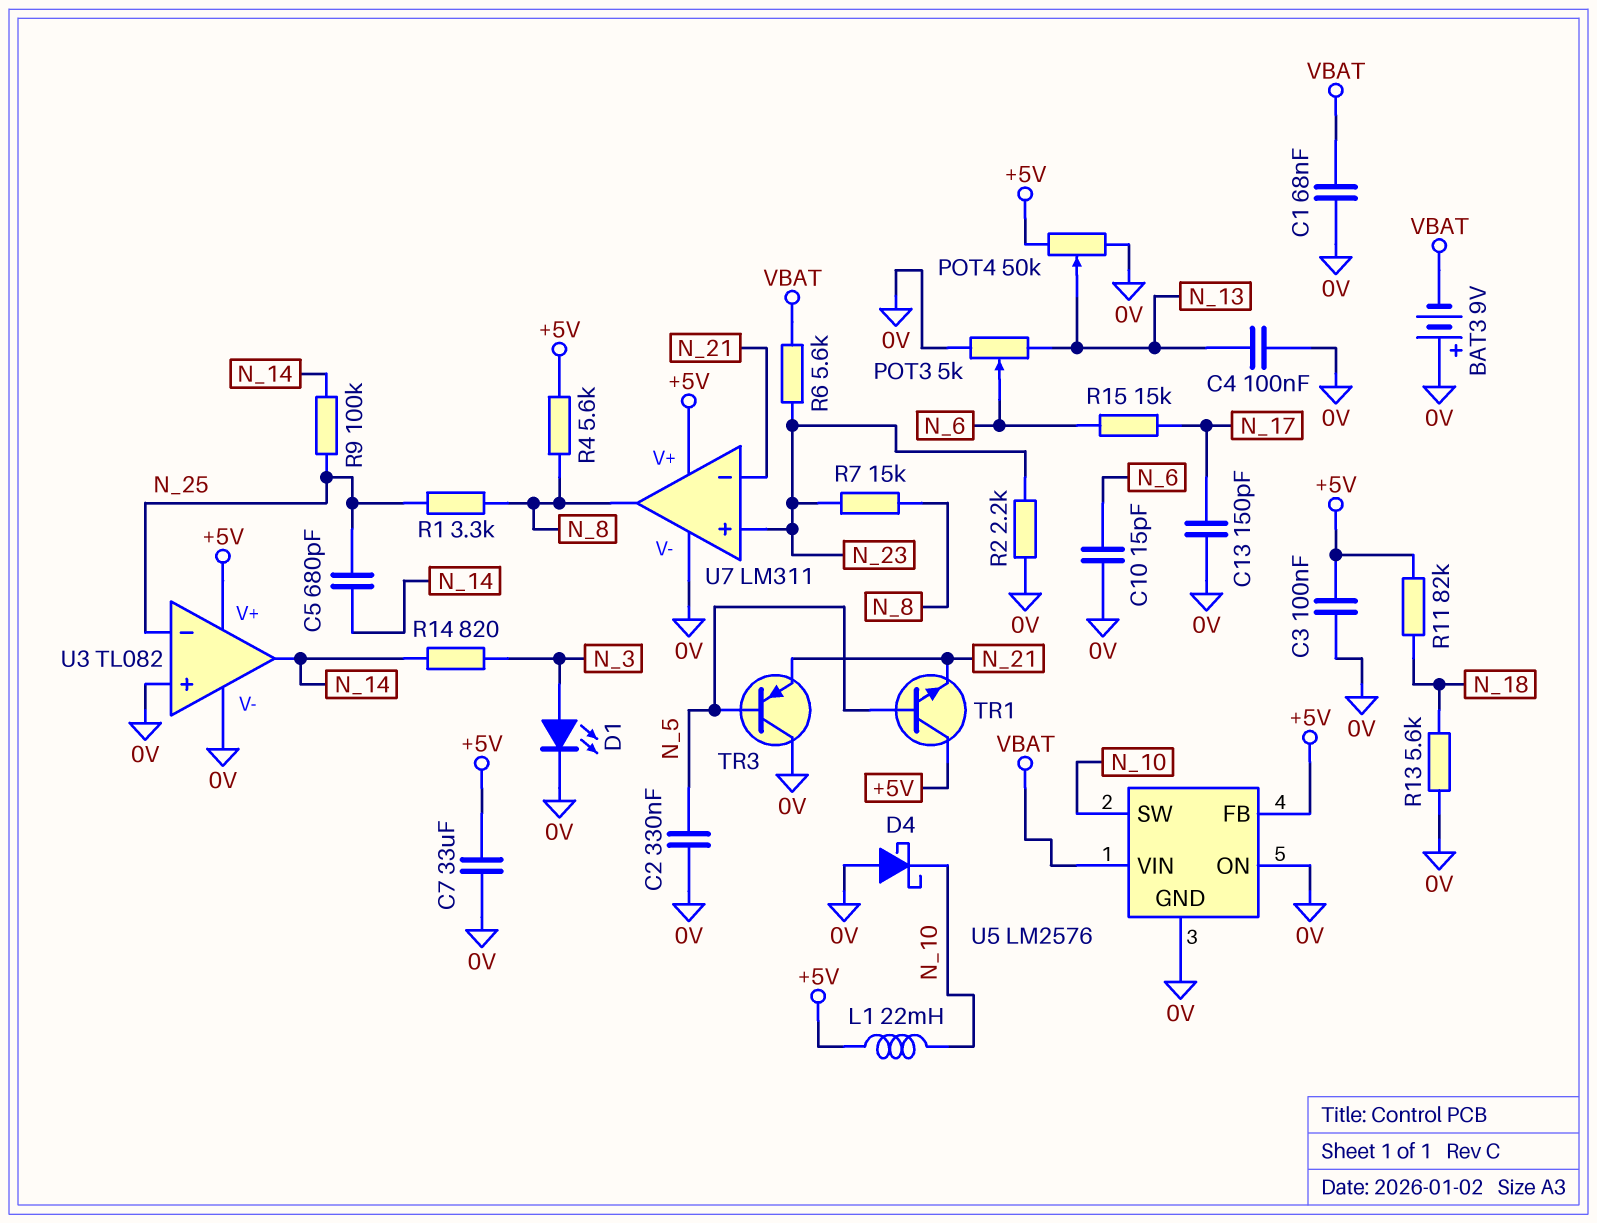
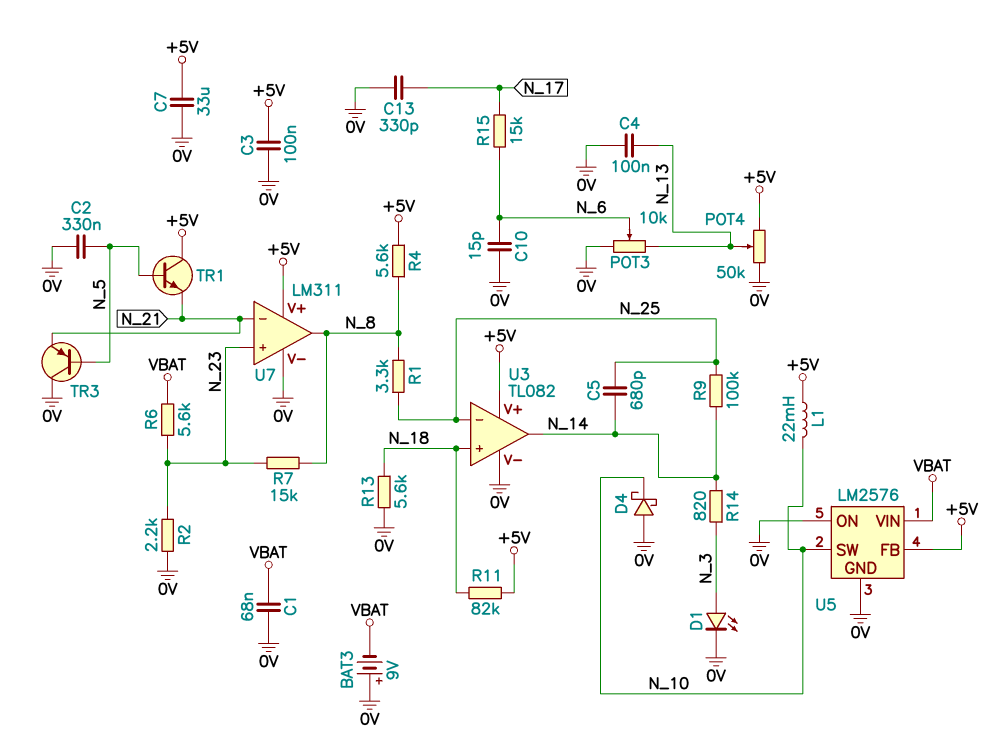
C13: 150pF (0V, N_17) -> 330pF (0V, N_17)
POT3: 5k (0V, N_13, wiper N_6) -> 10k (0V, N_13, wiper N_6)
U3 pin in+: 0V -> N_18

